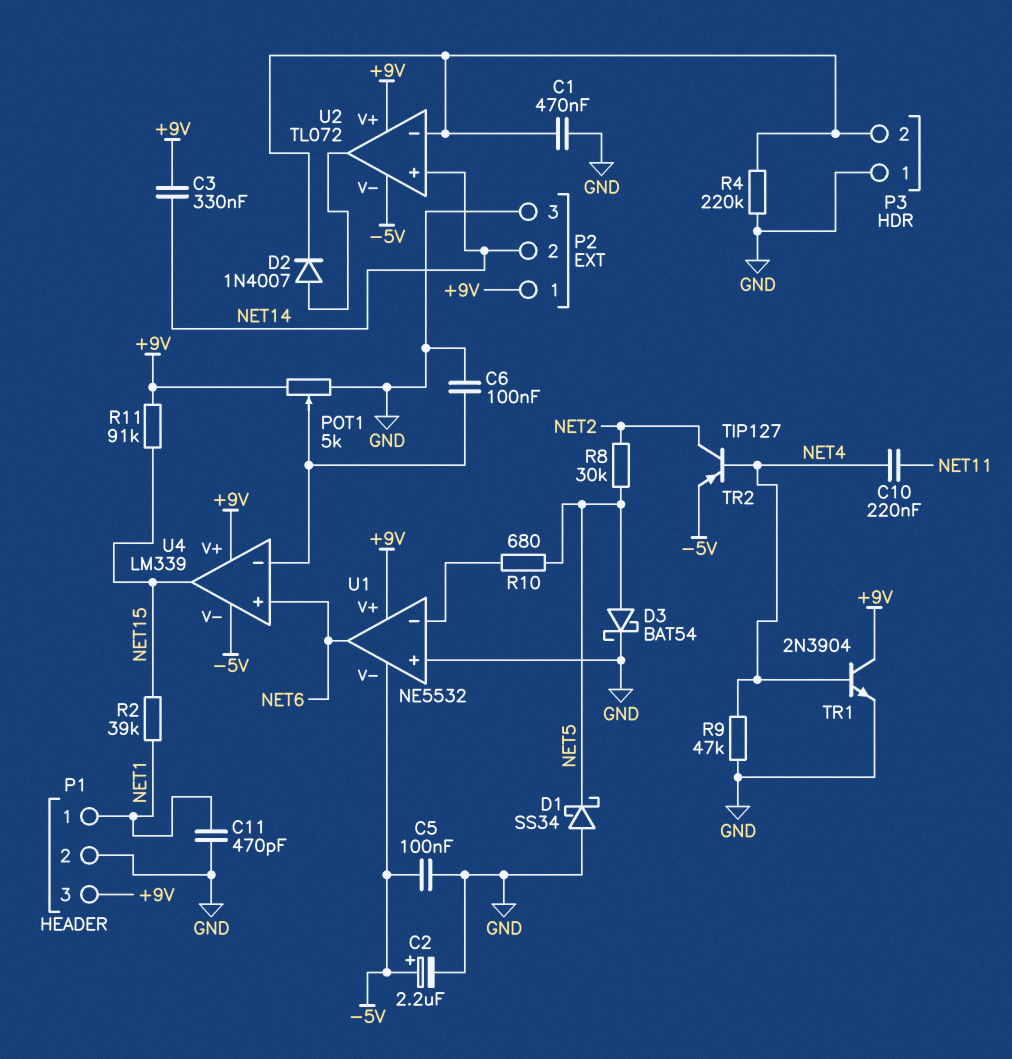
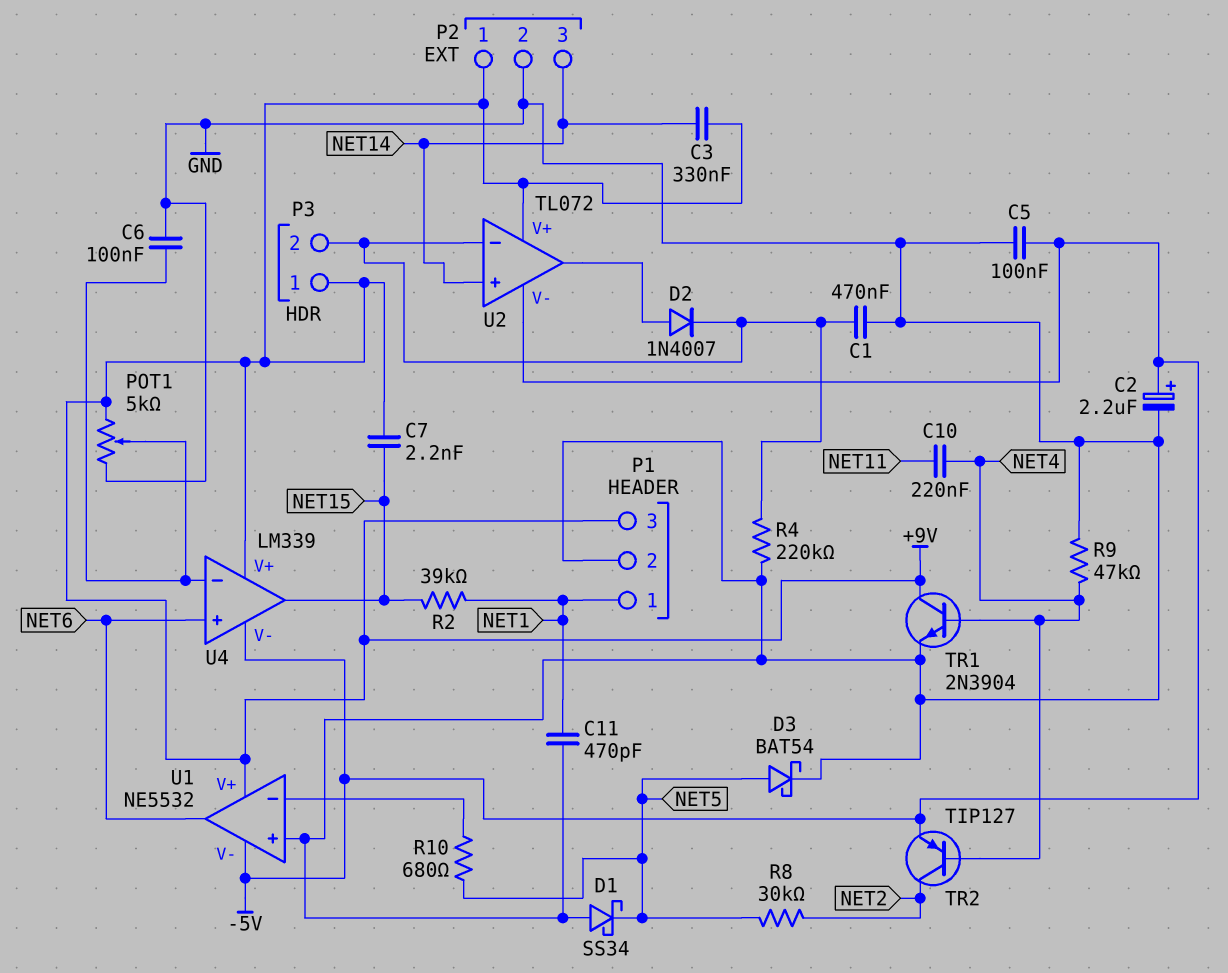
C7: none -> 2.2nF (+9V, NET15)
P2 pin 2: NET14 -> GND
P2 pin 3: GND -> NET14
P3 pin 1: GND -> +9V
R11: 91k (+9V, NET15) -> none

